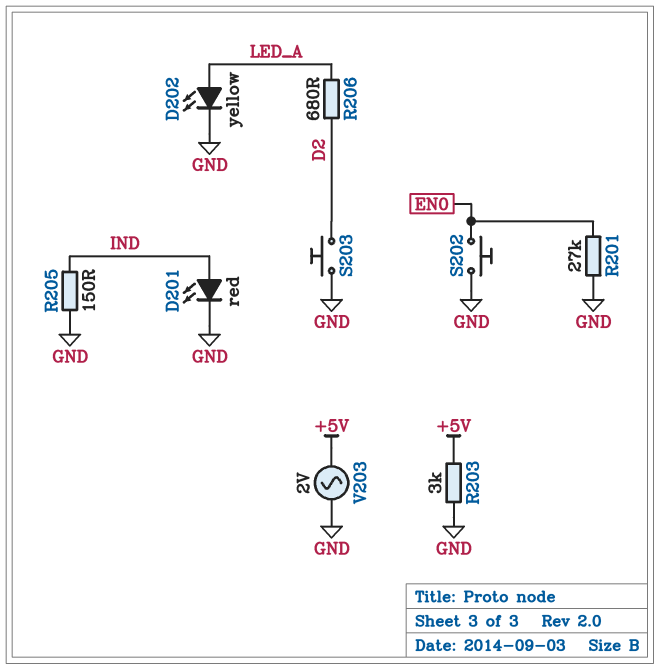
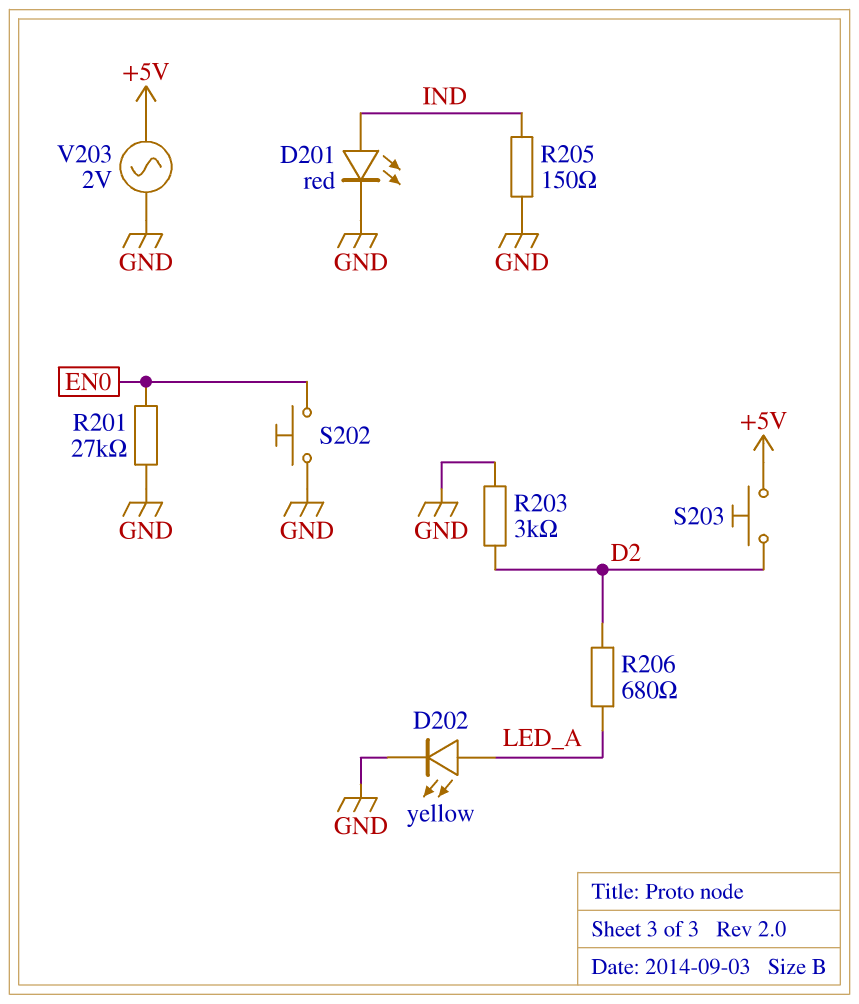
R203: 3k (+5V, GND) -> 3k (D2, GND)
S203: button (D2, GND) -> button (+5V, D2)

